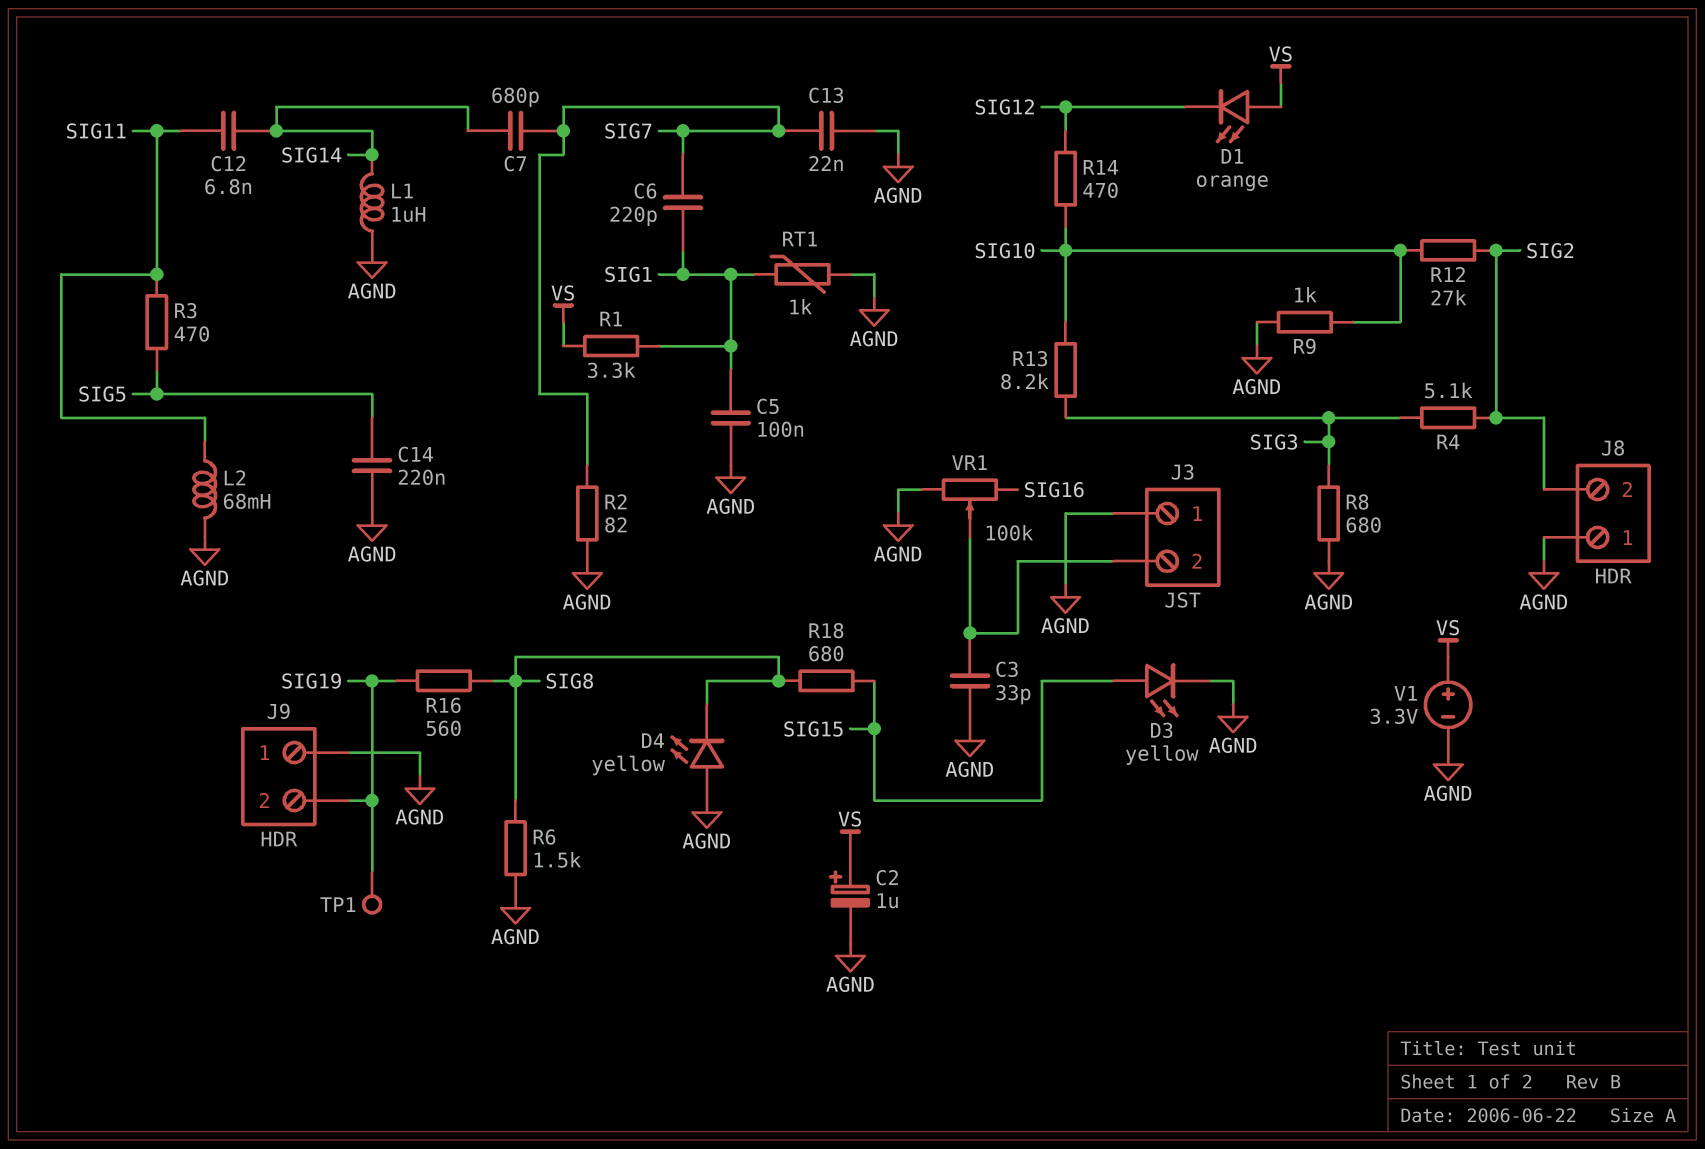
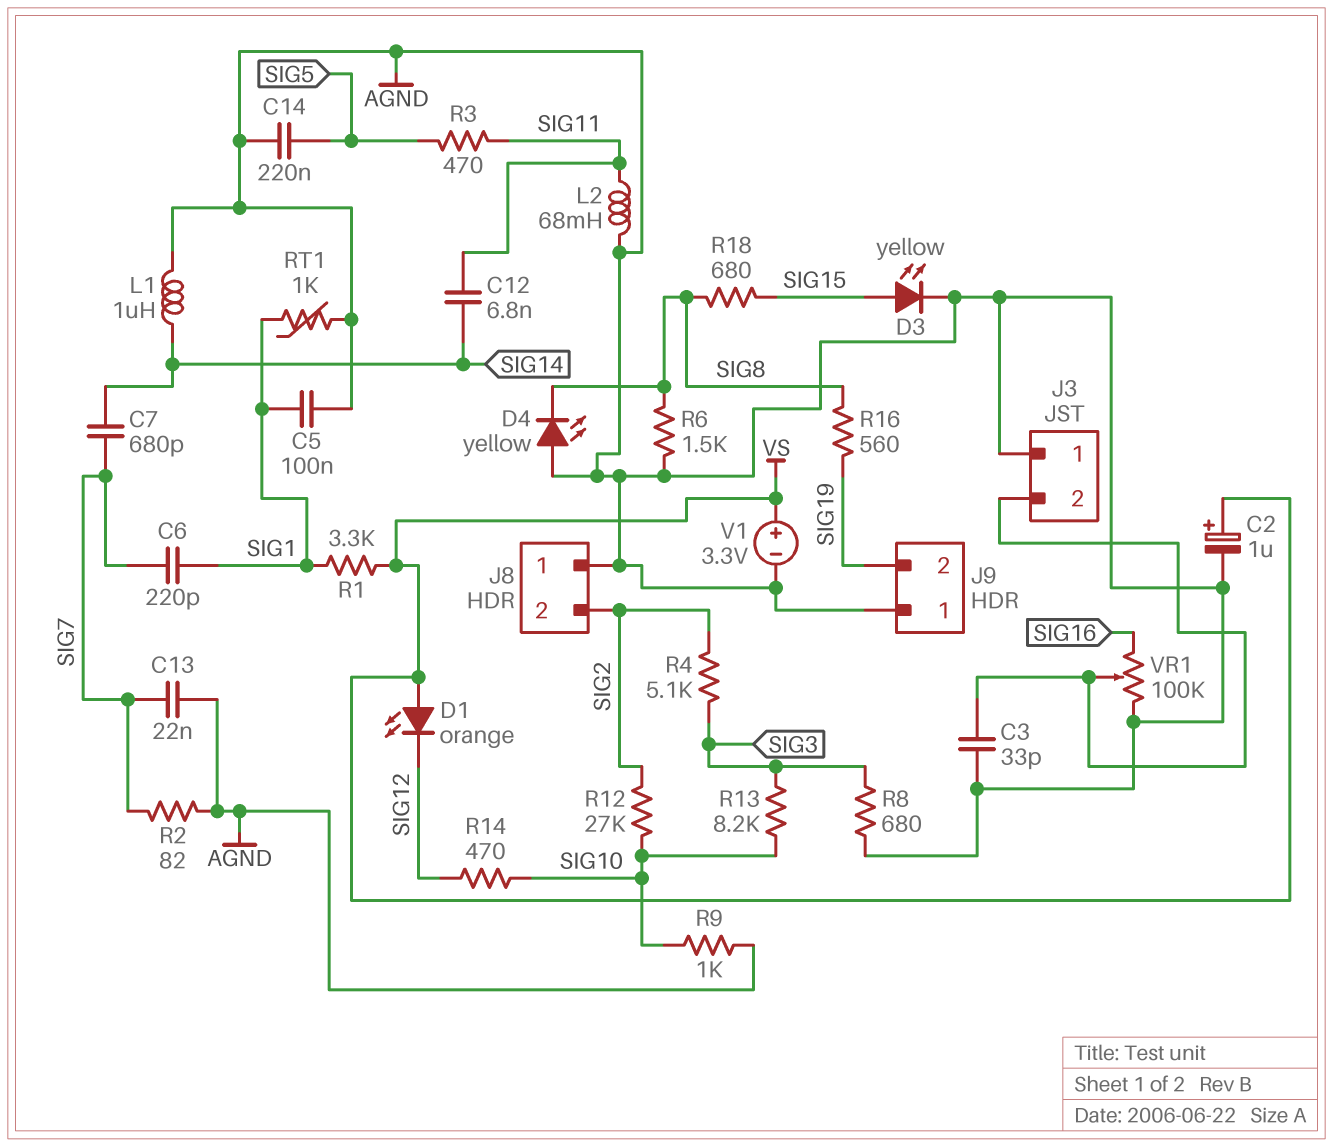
TP1: test point (SIG19) -> none

